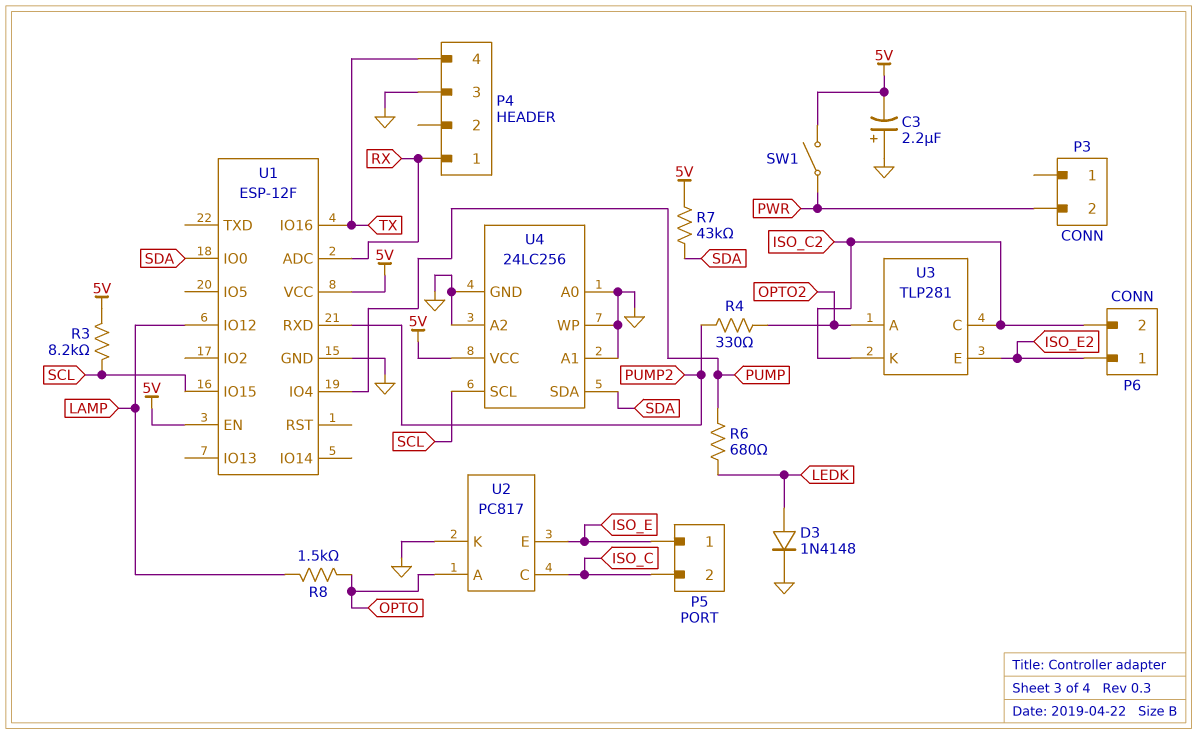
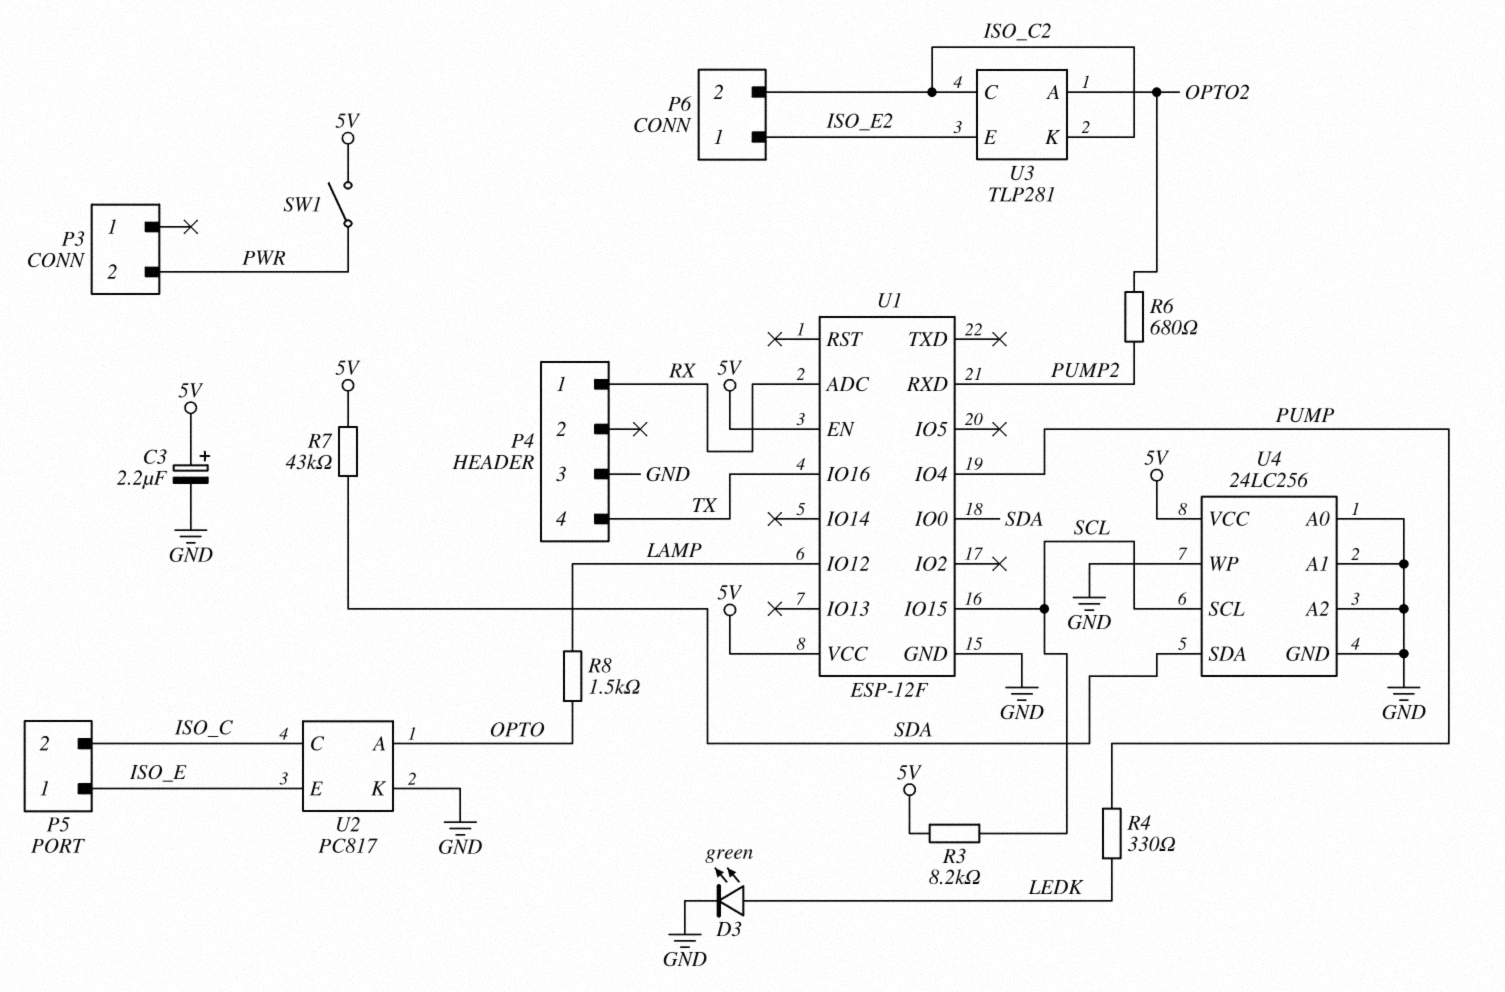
C3: 2.2uF (plus GND, minus 5V) -> 2.2uF (plus 5V, minus GND)
D3: diode 1N4148 (A LEDK, K GND) -> LED green (A LEDK, K GND)
R4: 330 (OPTO2, PUMP2) -> 330 (LEDK, PUMP)
R6: 680 (LEDK, PUMP) -> 680 (OPTO2, PUMP2)

